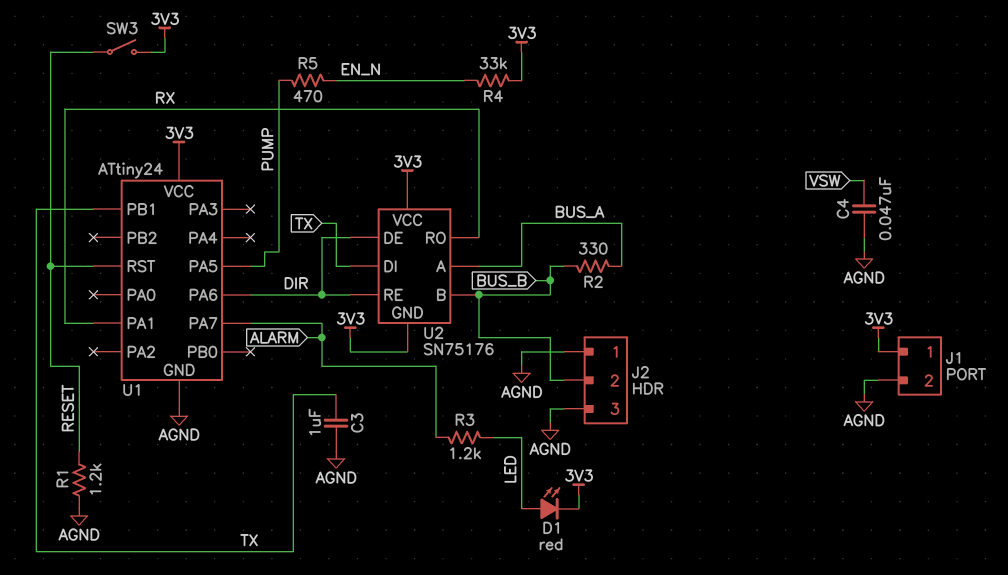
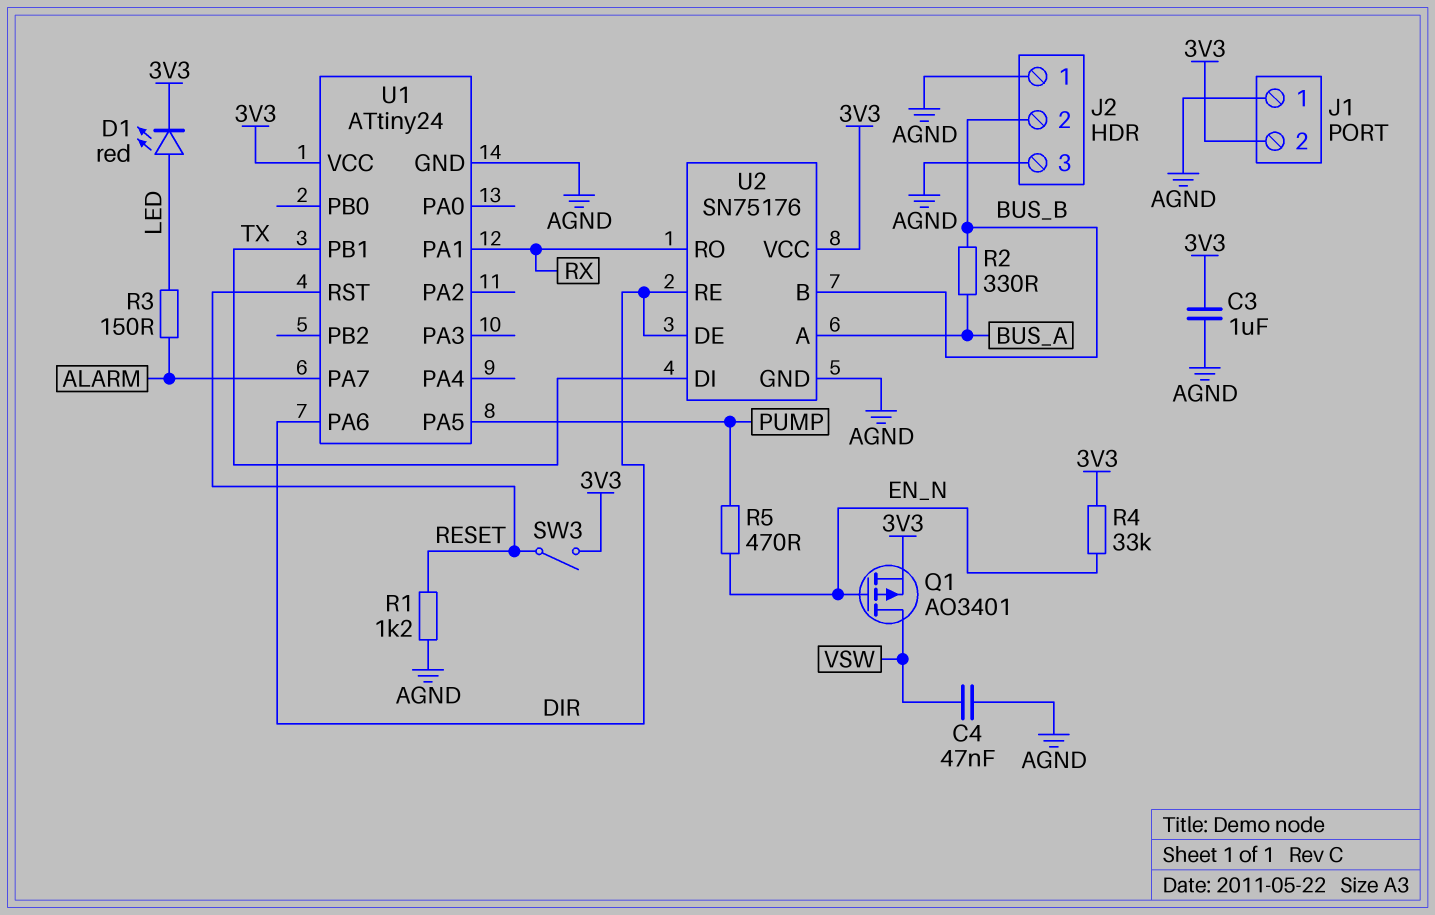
C3: 1uF (AGND, TX) -> 1uF (3V3, AGND)
J1 pin 1: 3V3 -> AGND
J1 pin 2: AGND -> 3V3
Q1: none -> PMOS AO3401 (G EN_N, D VSW, S 3V3)
R3: 1.2k (ALARM, LED) -> 150 (ALARM, LED)
U2 pin GND: 3V3 -> AGND

